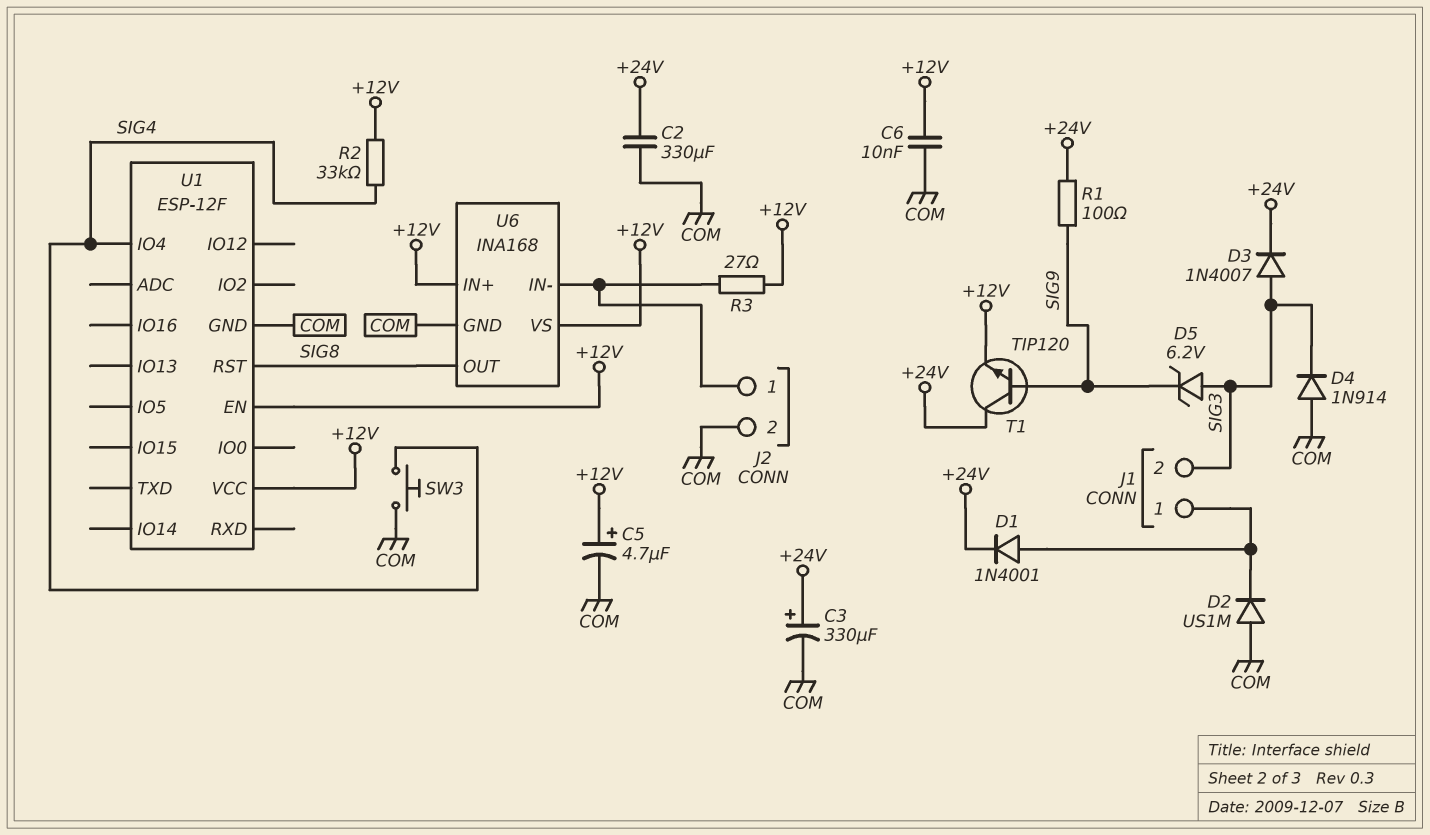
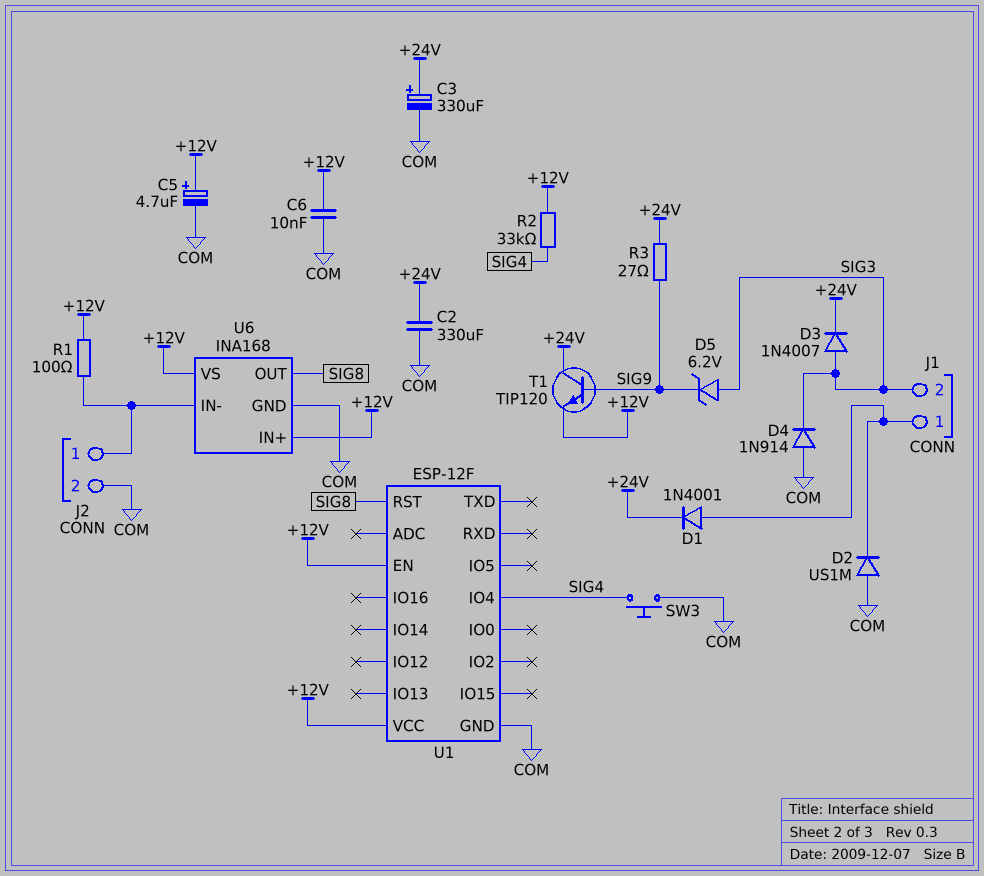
R1: 100 (+24V, SIG9) -> 100 (+12V, J2/1)
R3: 27 (+12V, J2/1) -> 27 (+24V, SIG9)

